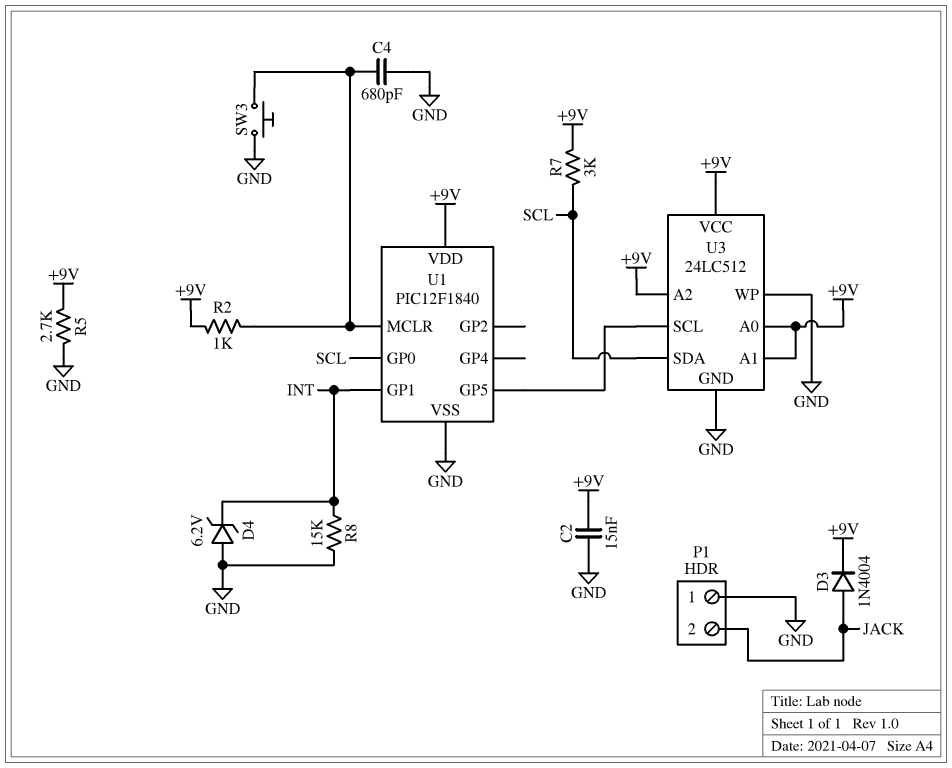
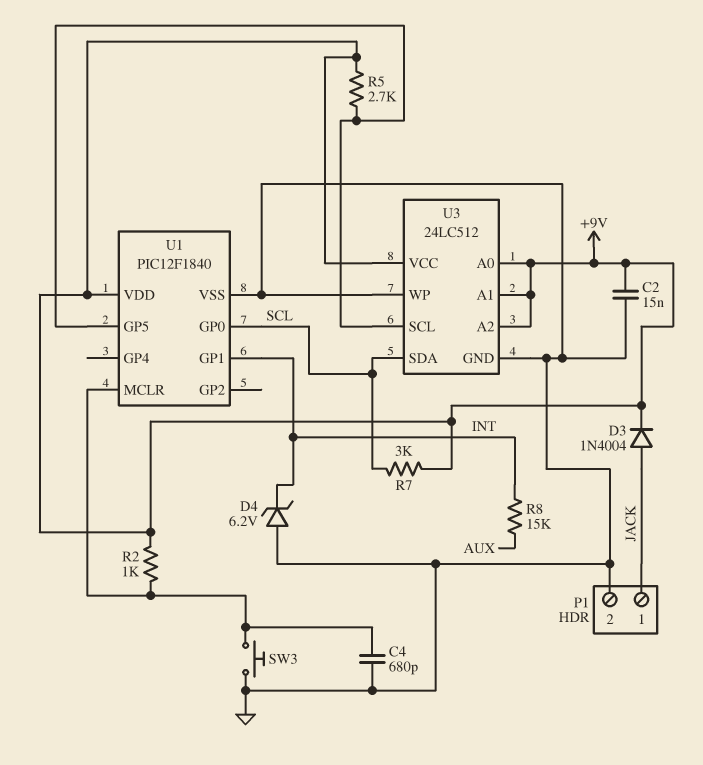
P1 pin 1: GND -> JACK
P1 pin 2: JACK -> GND
R5: 2.7k (+9V, GND) -> 2.7k (+9V, U1/GP5)
R8: 15k (GND, INT) -> 15k (AUX, INT)

